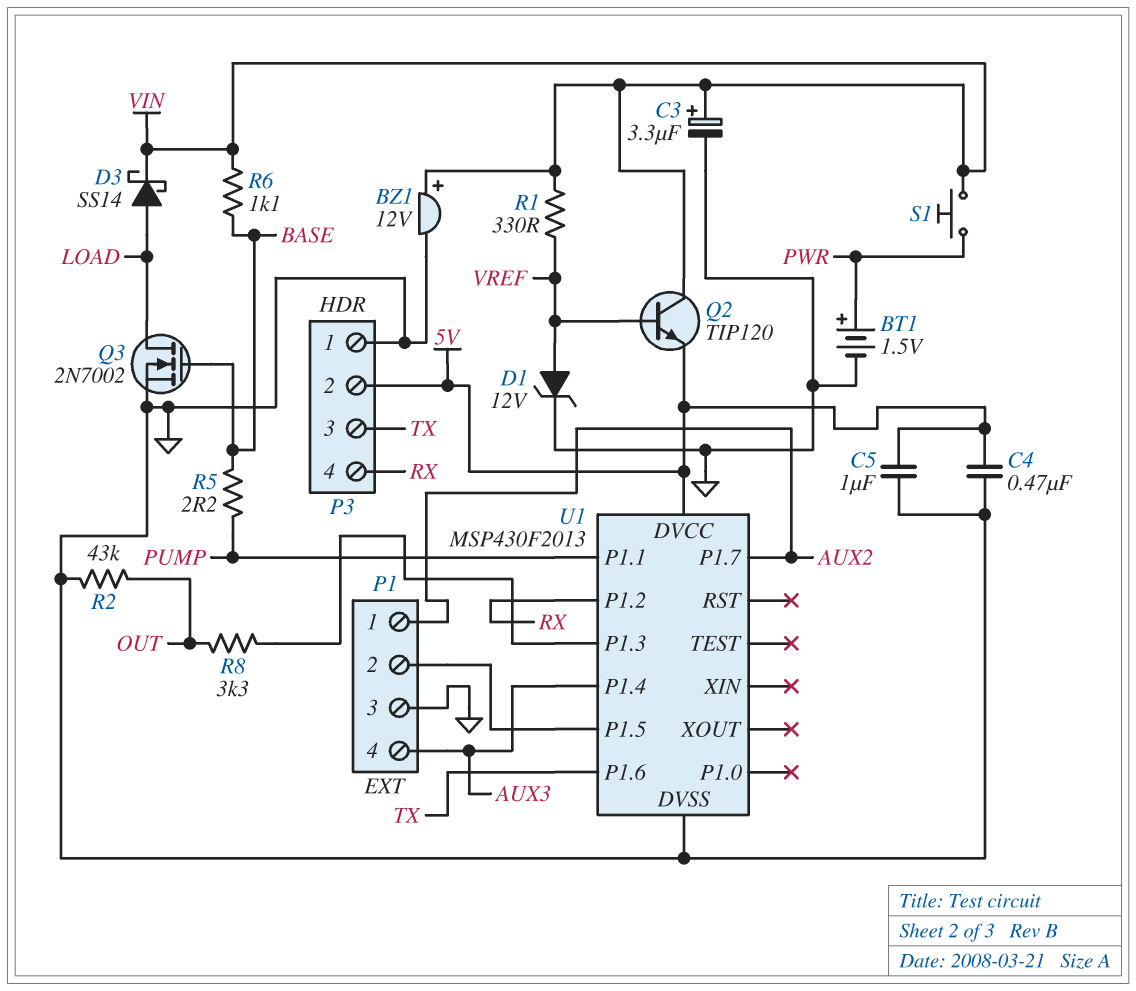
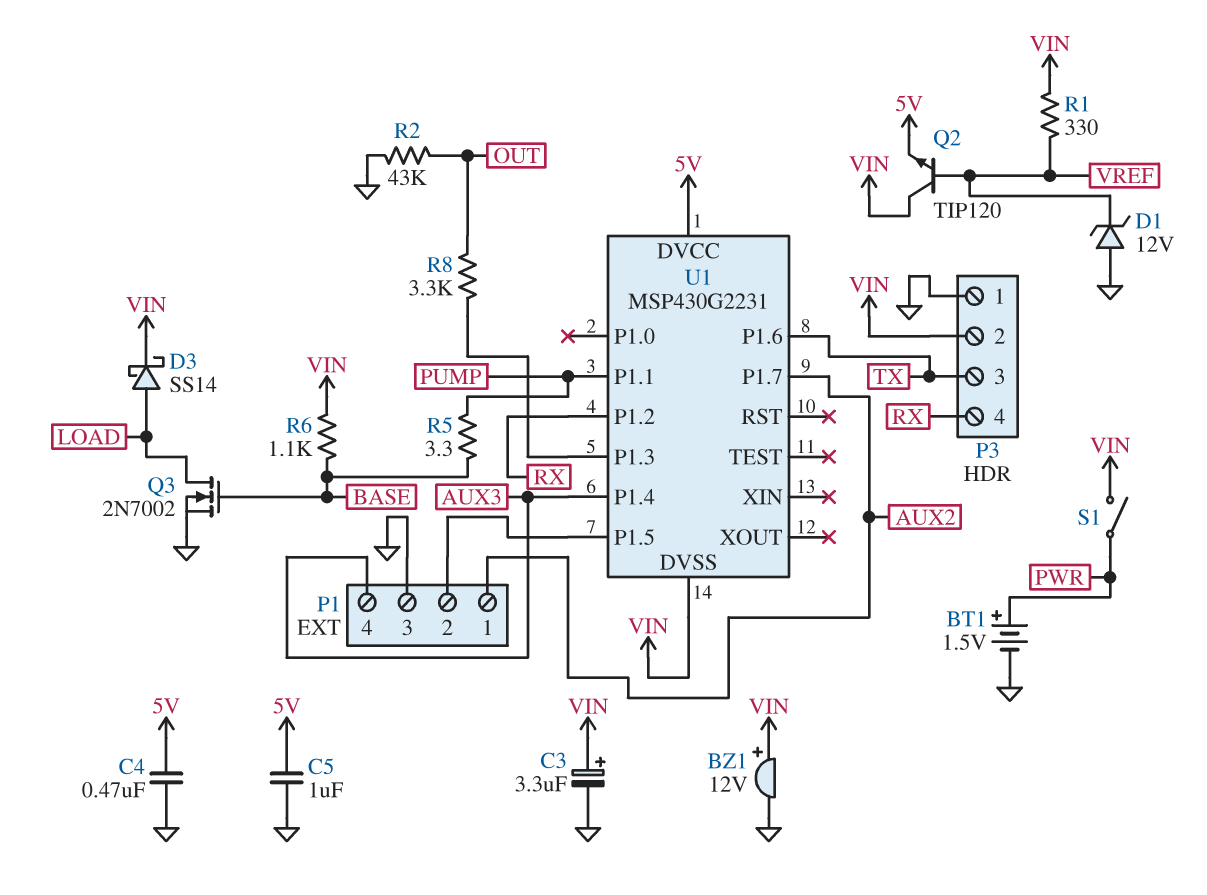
D1: zener 12V (A VREF, K GND) -> zener 12V (A GND, K VREF)
P3 pin 2: 5V -> VIN
R5: 2.2 (BASE, PUMP) -> 3.3 (BASE, PUMP)
S1: button (PWR, VIN) -> switch (PWR, VIN)
U1: MSP430F2013 -> MSP430G2231
U1 pin DVSS: GND -> VIN

